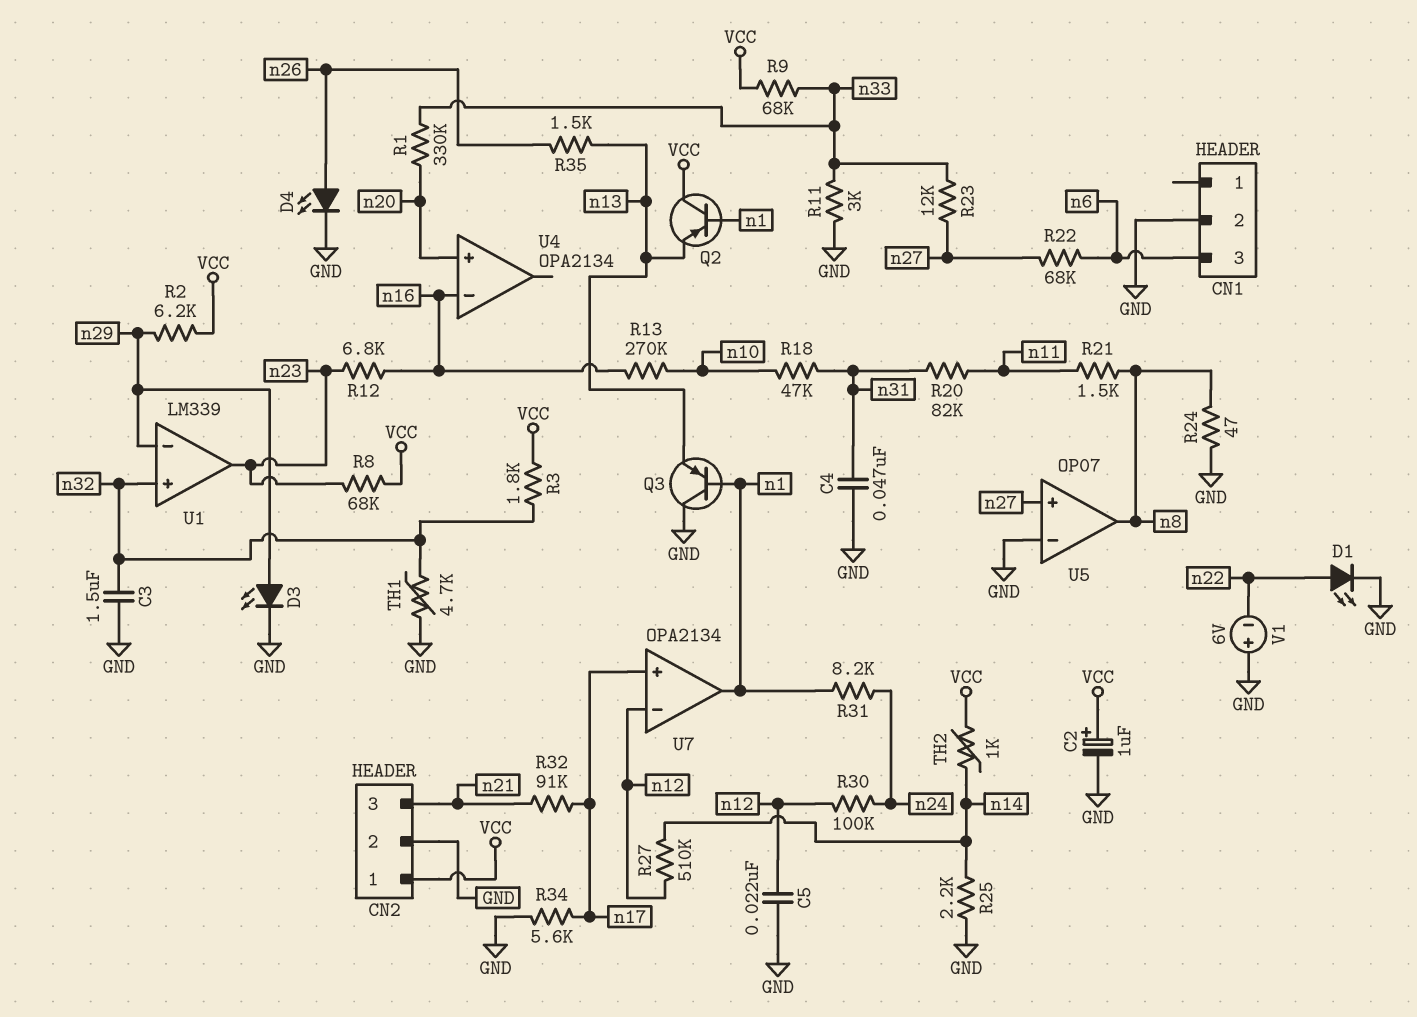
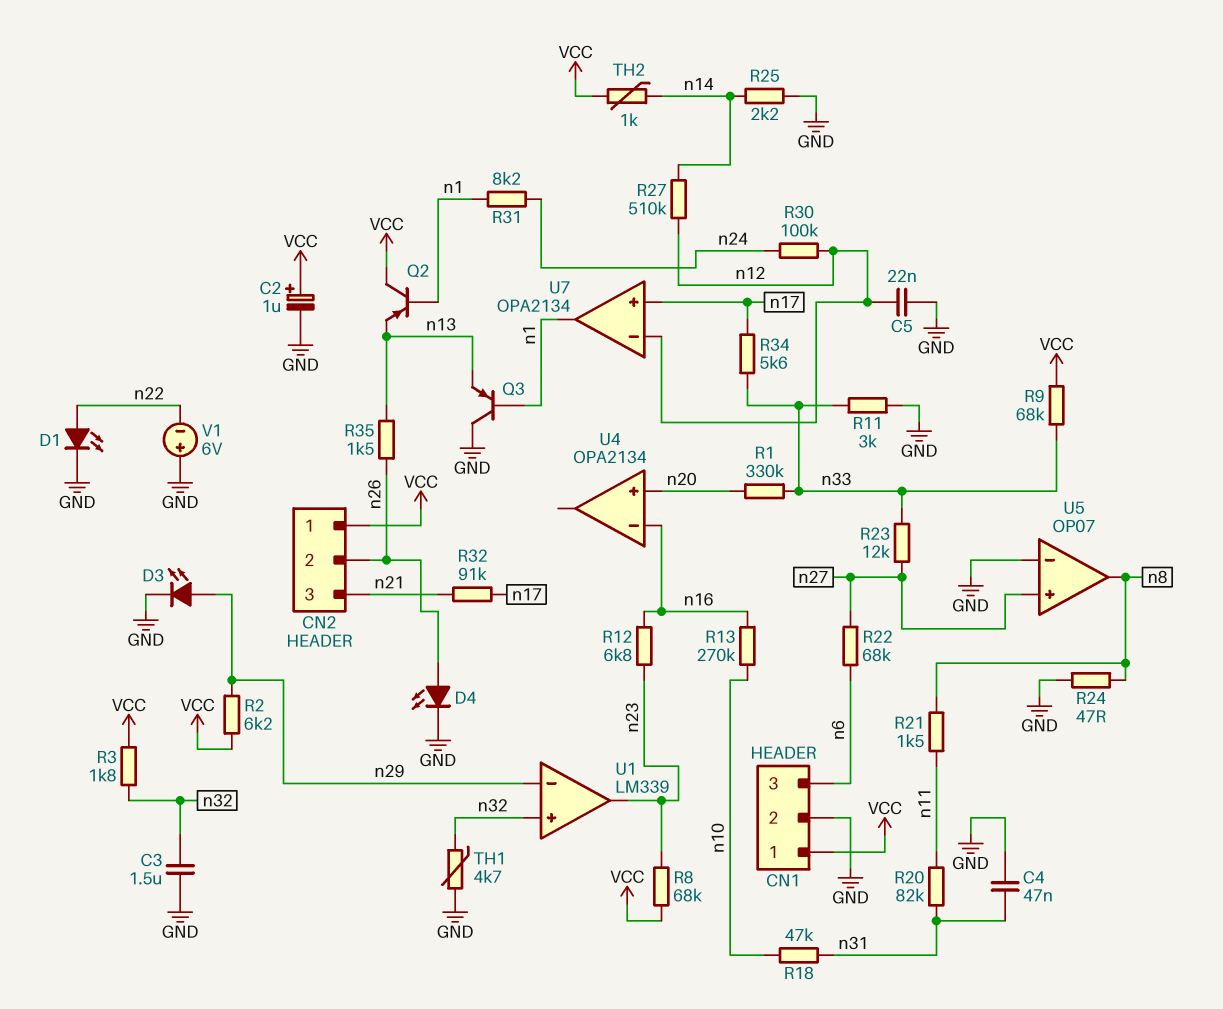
CN1 pin 1: none -> VCC
CN2 pin 2: GND -> n26
R34: 5.6k (GND, n17) -> 5.6k (n17, n33)

